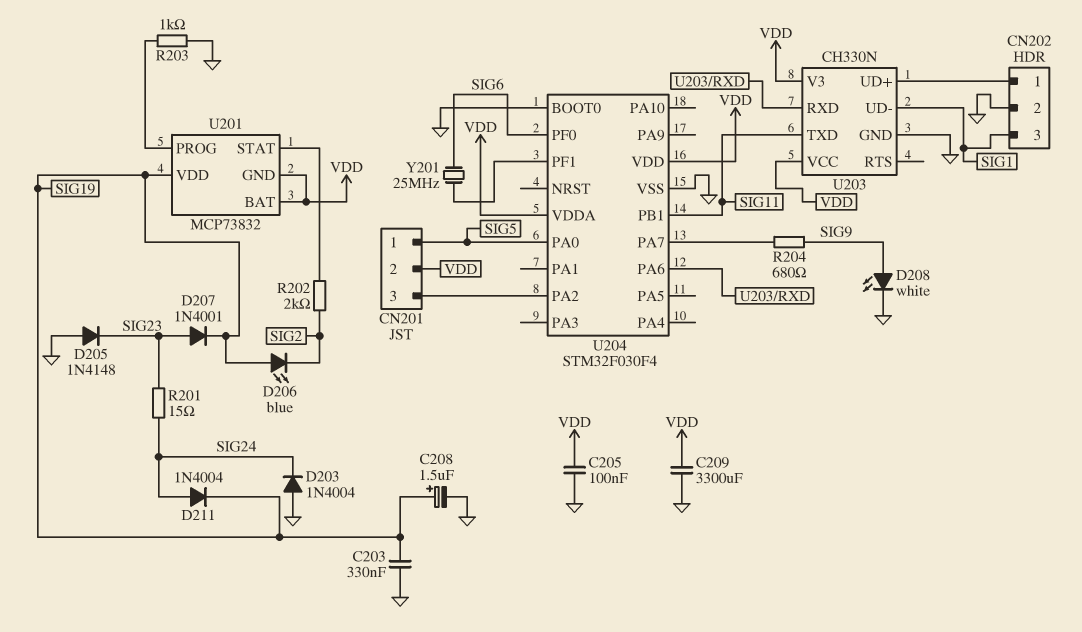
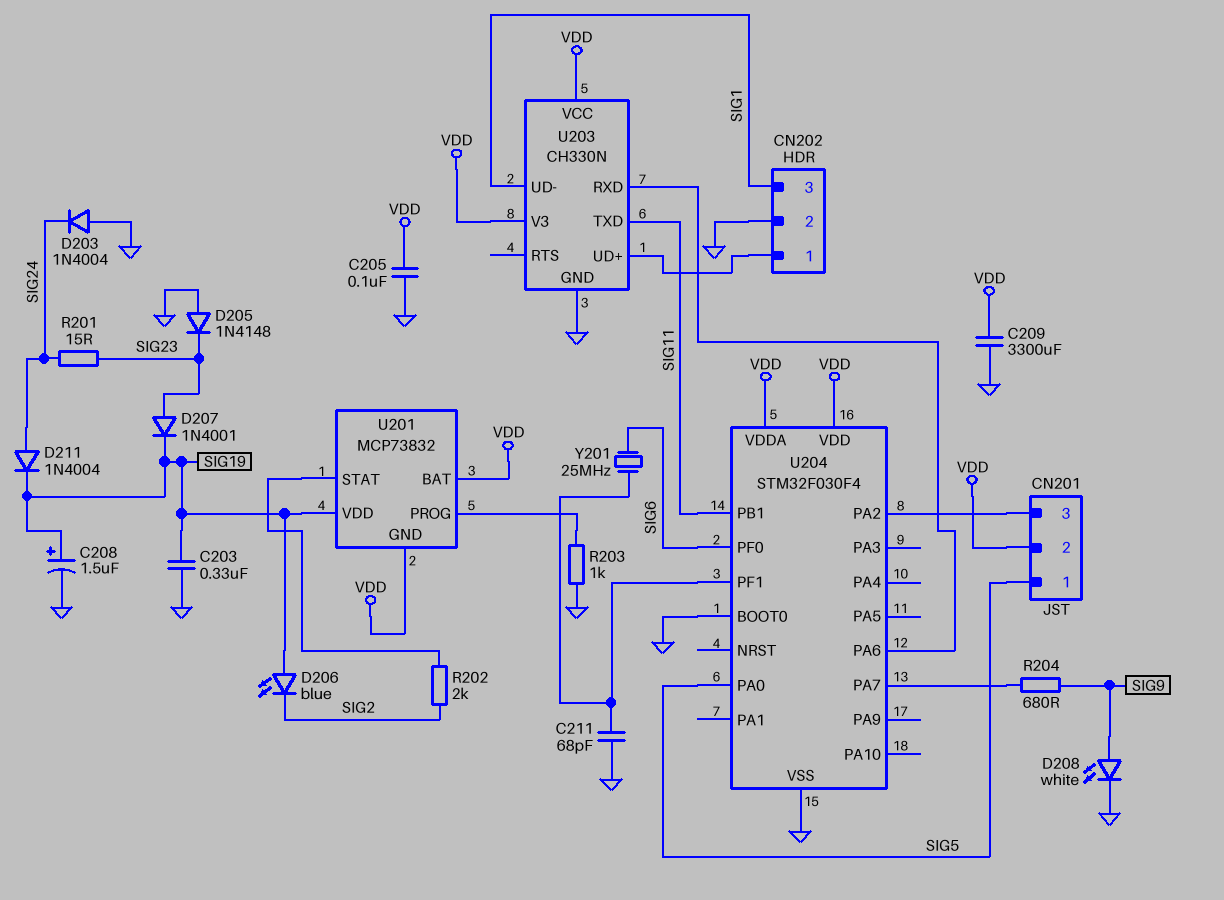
C211: none -> 68pF (GND, U204/PF1)

